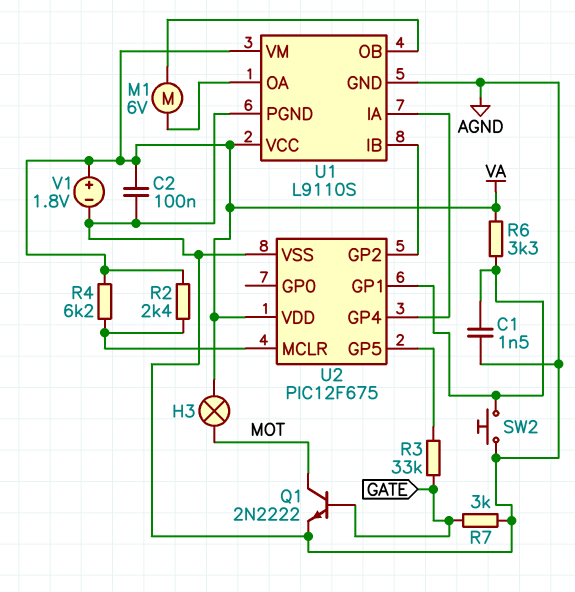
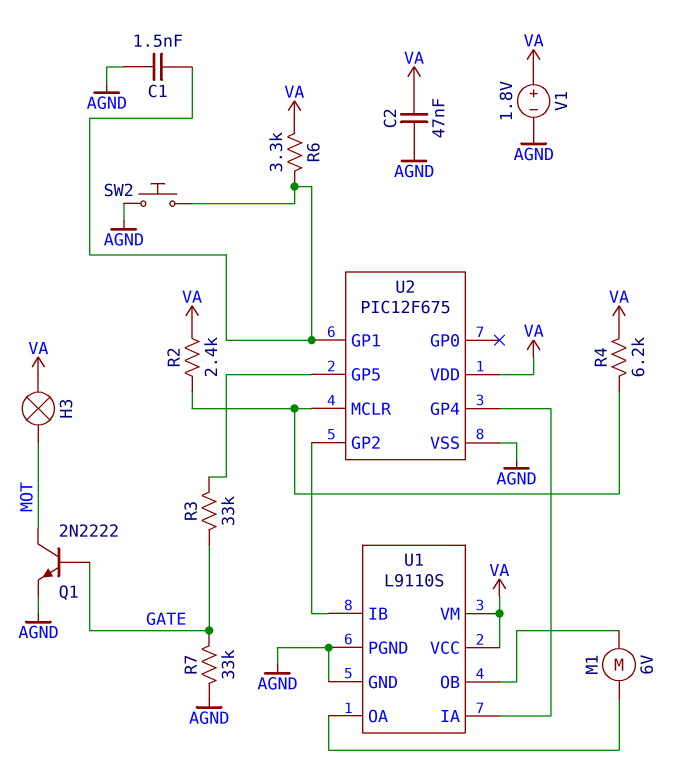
C2: 100nF (AGND, VA) -> 47nF (AGND, VA)
R7: 3k (AGND, GATE) -> 33k (AGND, GATE)

